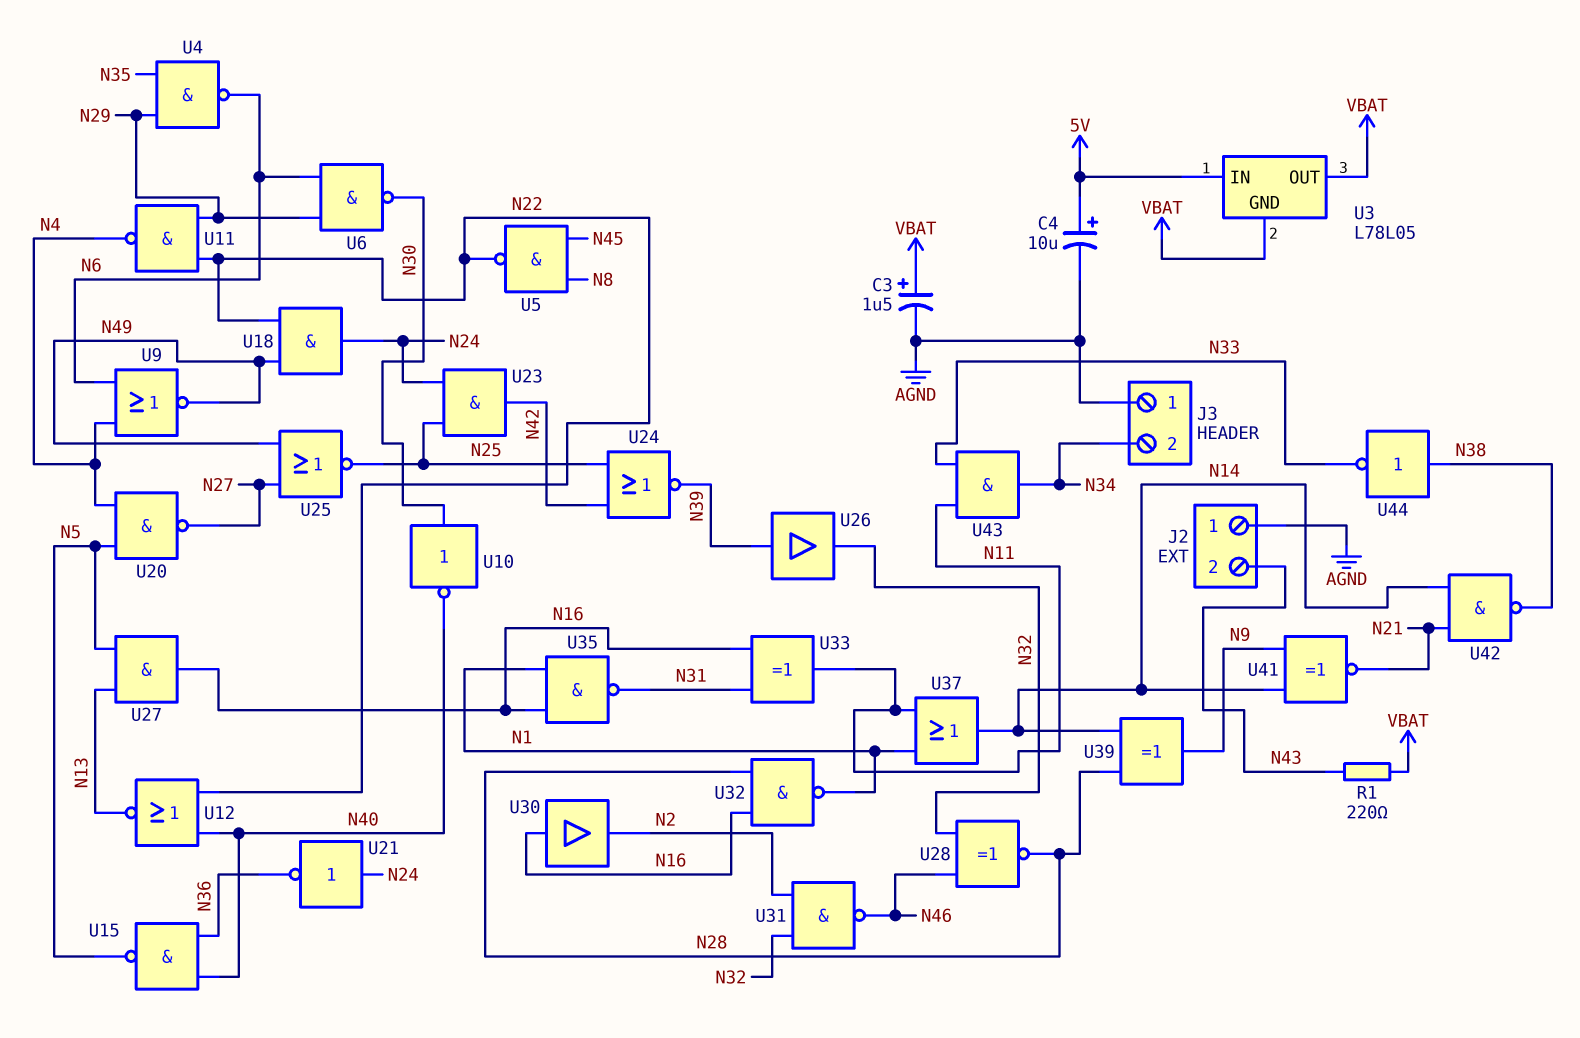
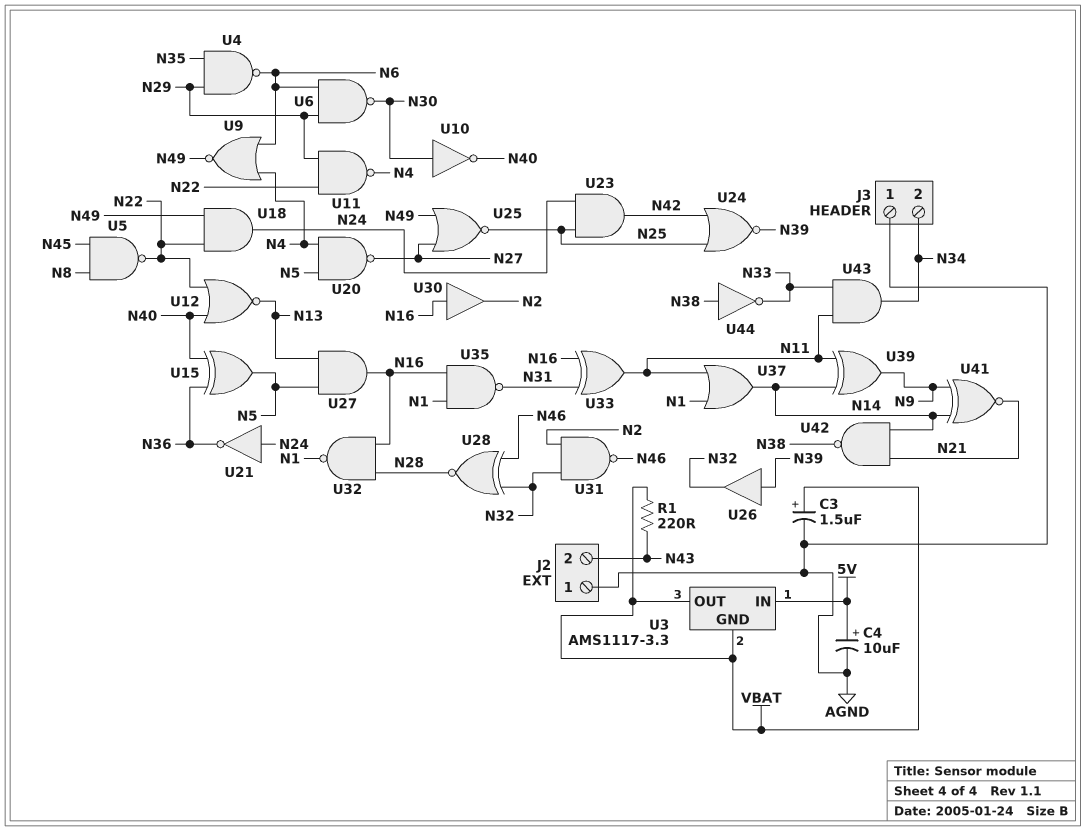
U3: L78L05 -> AMS1117-3.3
U15: NAND (in N36, in N40, out N5) -> XOR (in N36, in N40, out N5)
U39: XOR (in N14, in N28, out N9) -> XOR (in N11, in N14, out N9)

